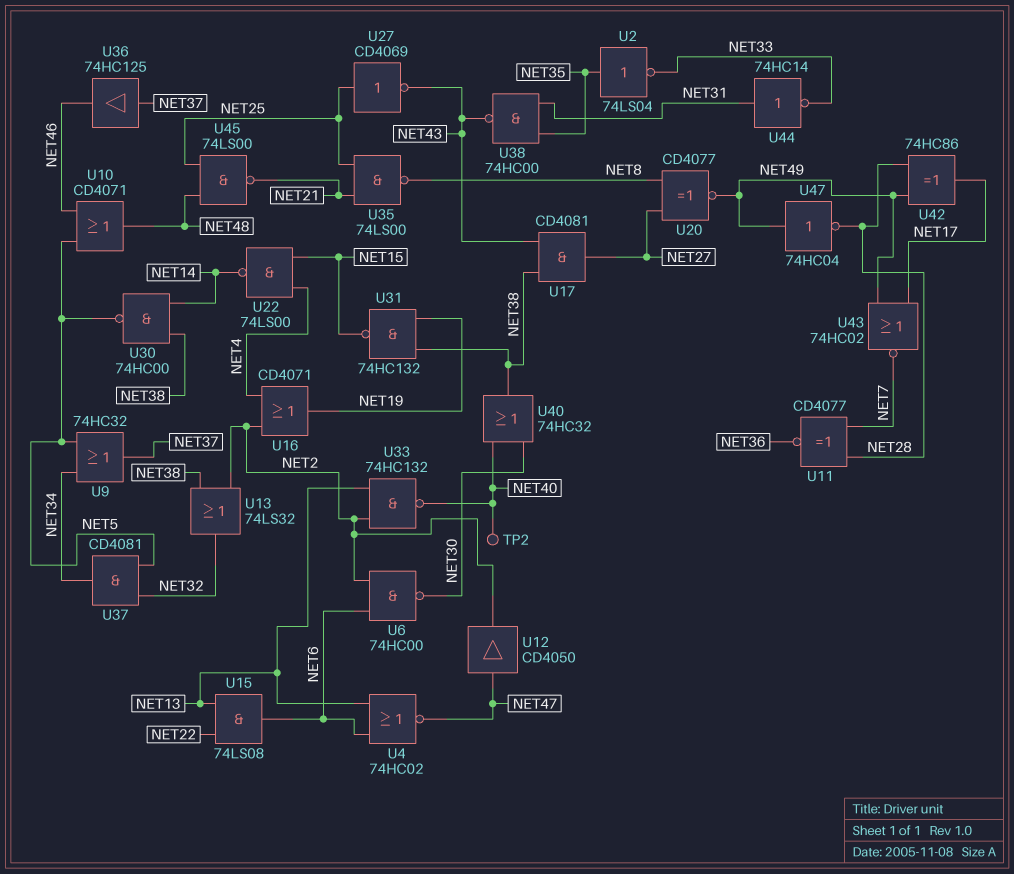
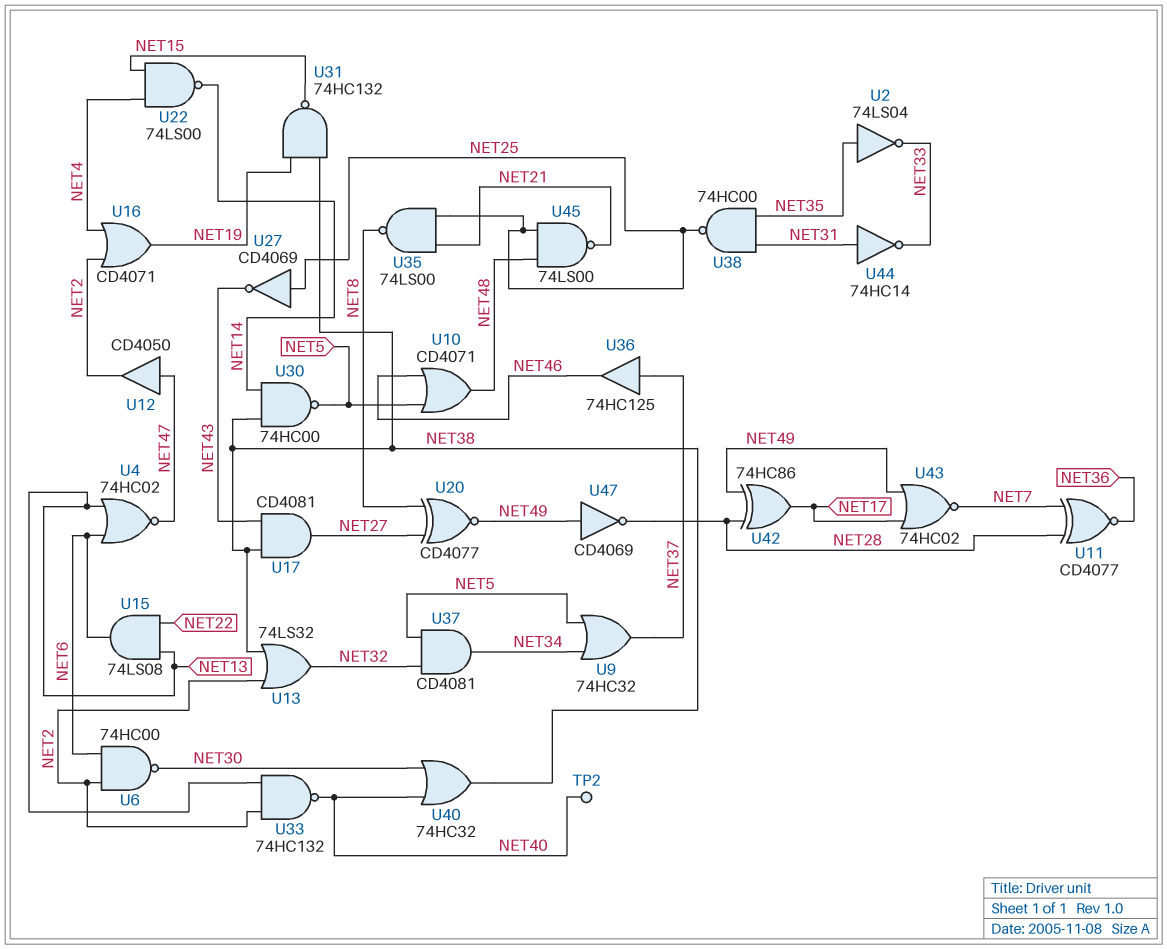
U38: NAND 74HC00 (in NET31, in NET35, out NET43) -> NAND 74HC00 (in NET31, in NET35, out NET25)
U47: NOT 74HC04 (in NET49, out NET28) -> NOT CD4069 (in NET49, out NET28)

